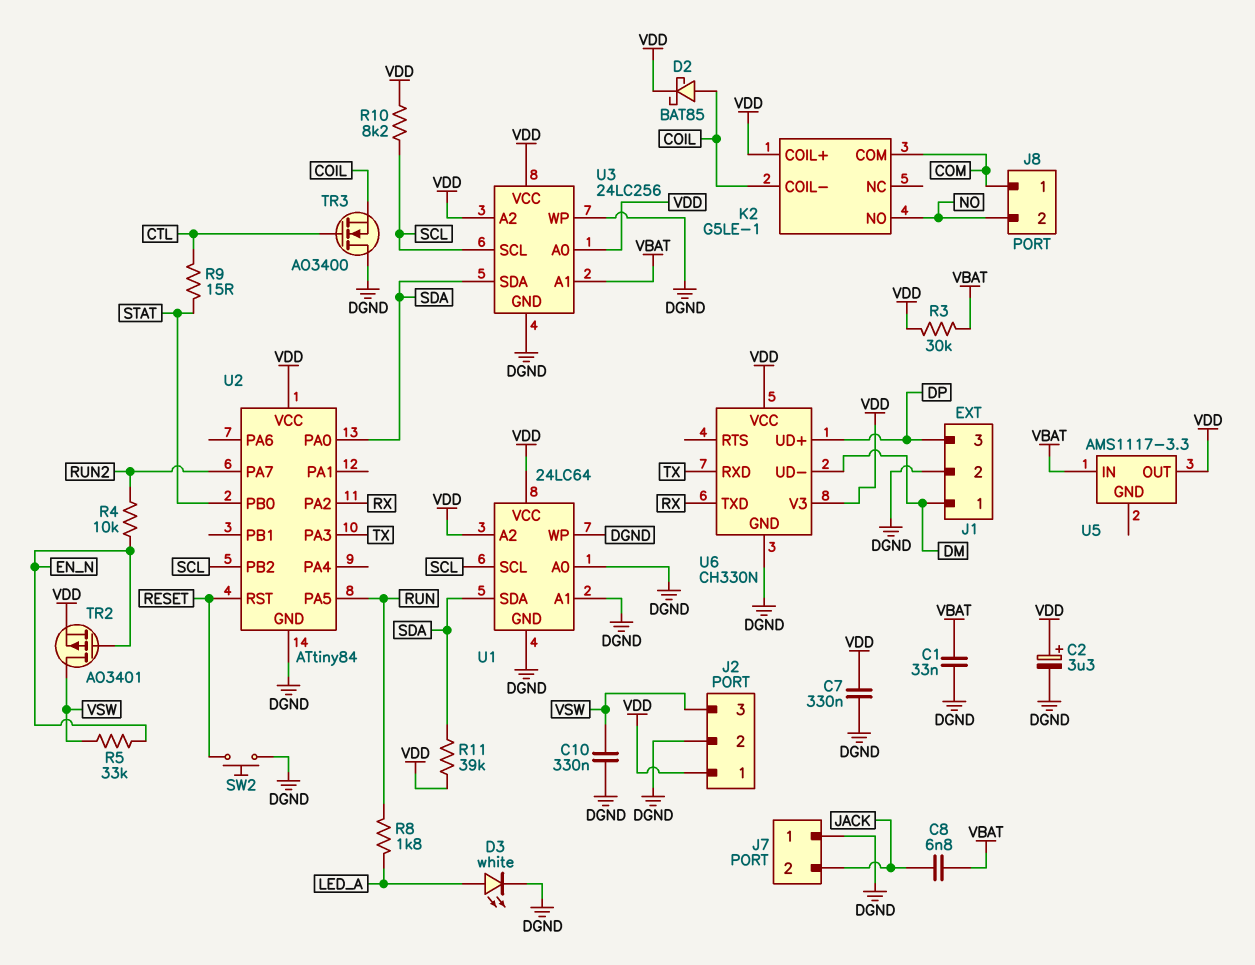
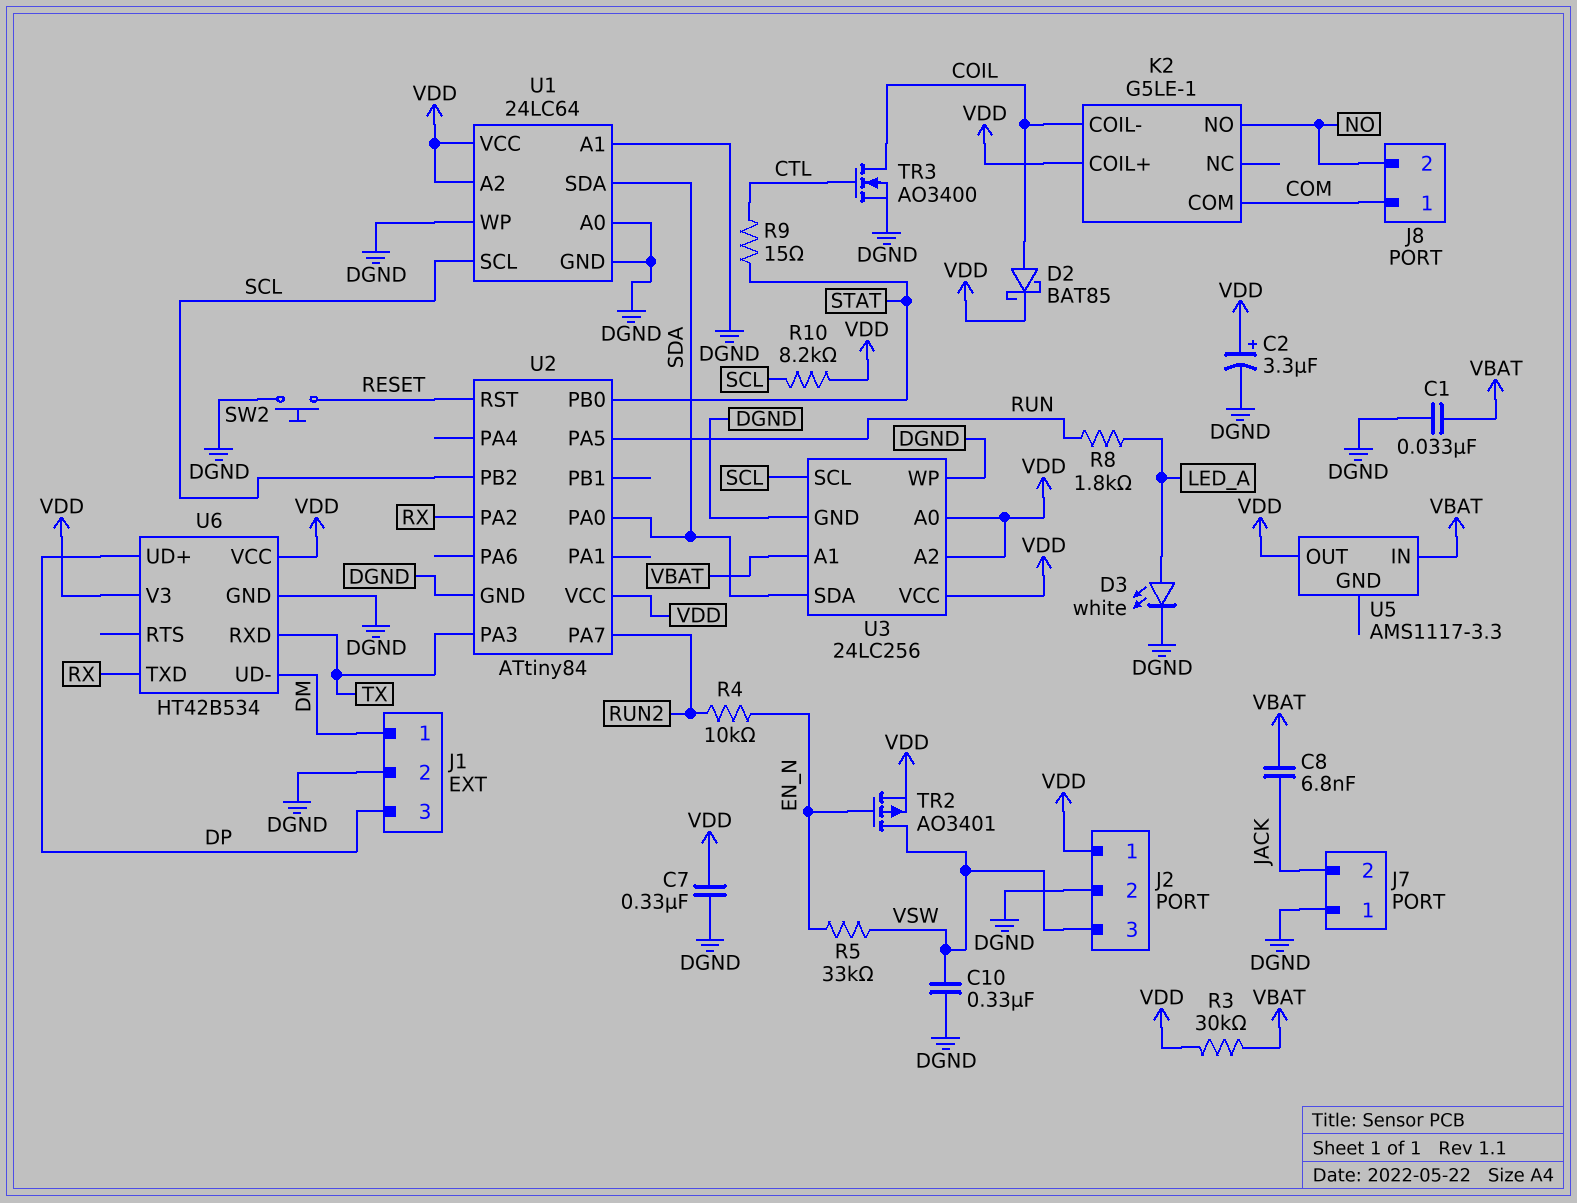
R11: 39k (SDA, VDD) -> none
TR3: NMOS AO3400 (G CTL, D DGND, S COIL) -> NMOS AO3400 (G CTL, D COIL, S DGND)
U6: CH330N -> HT42B534

